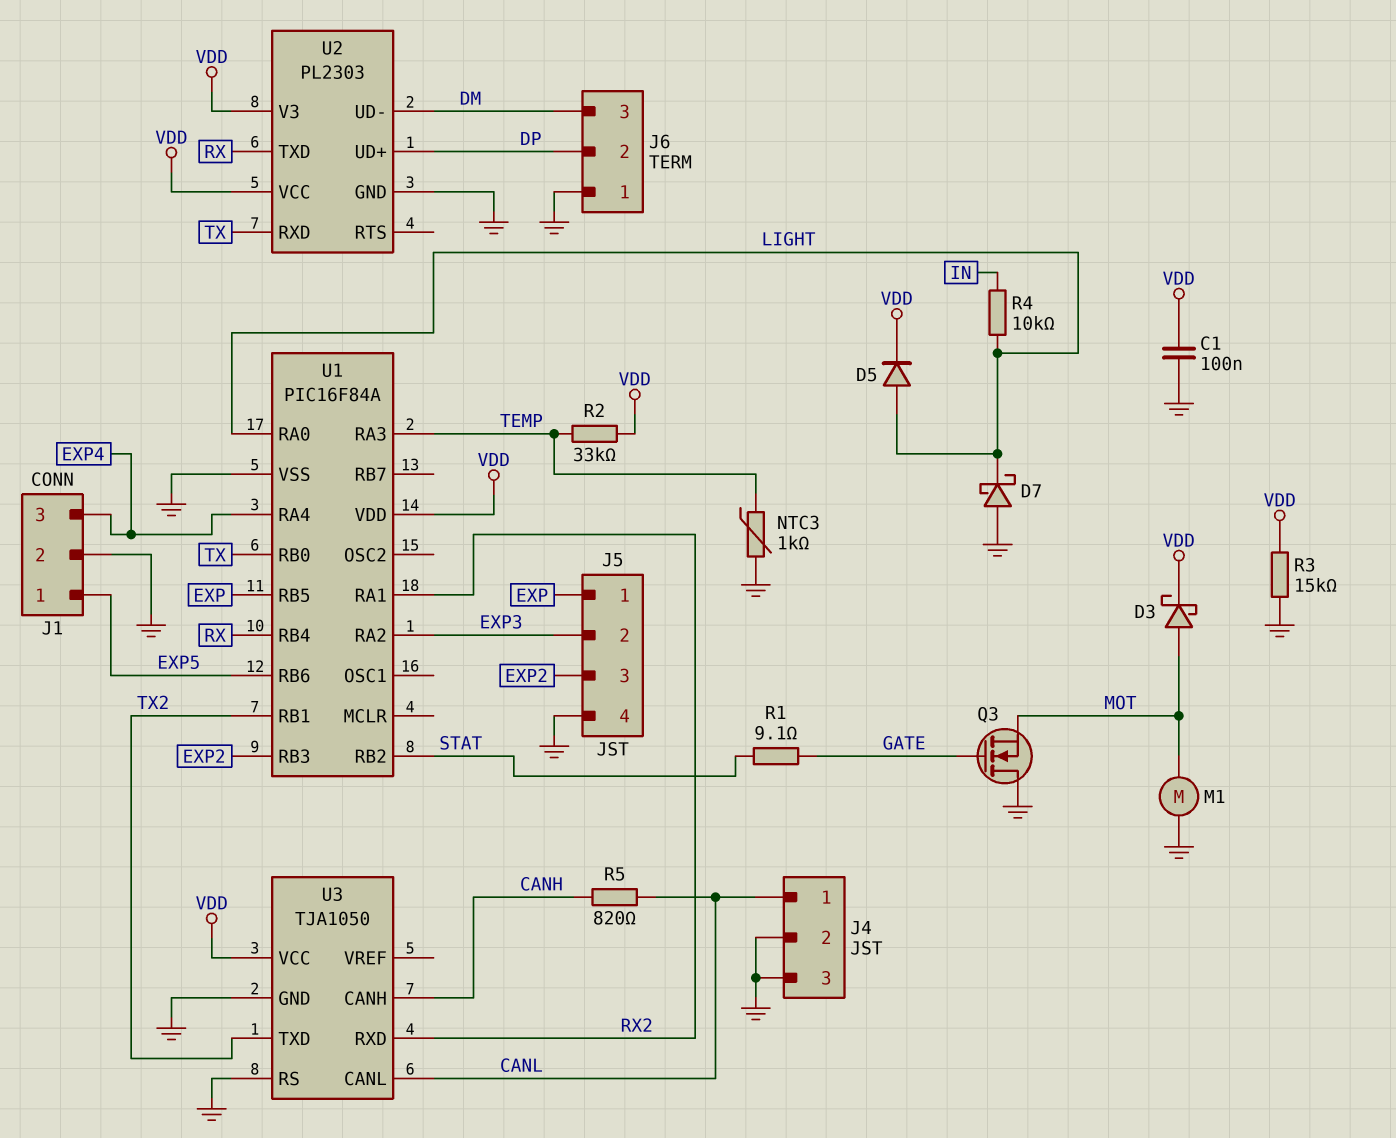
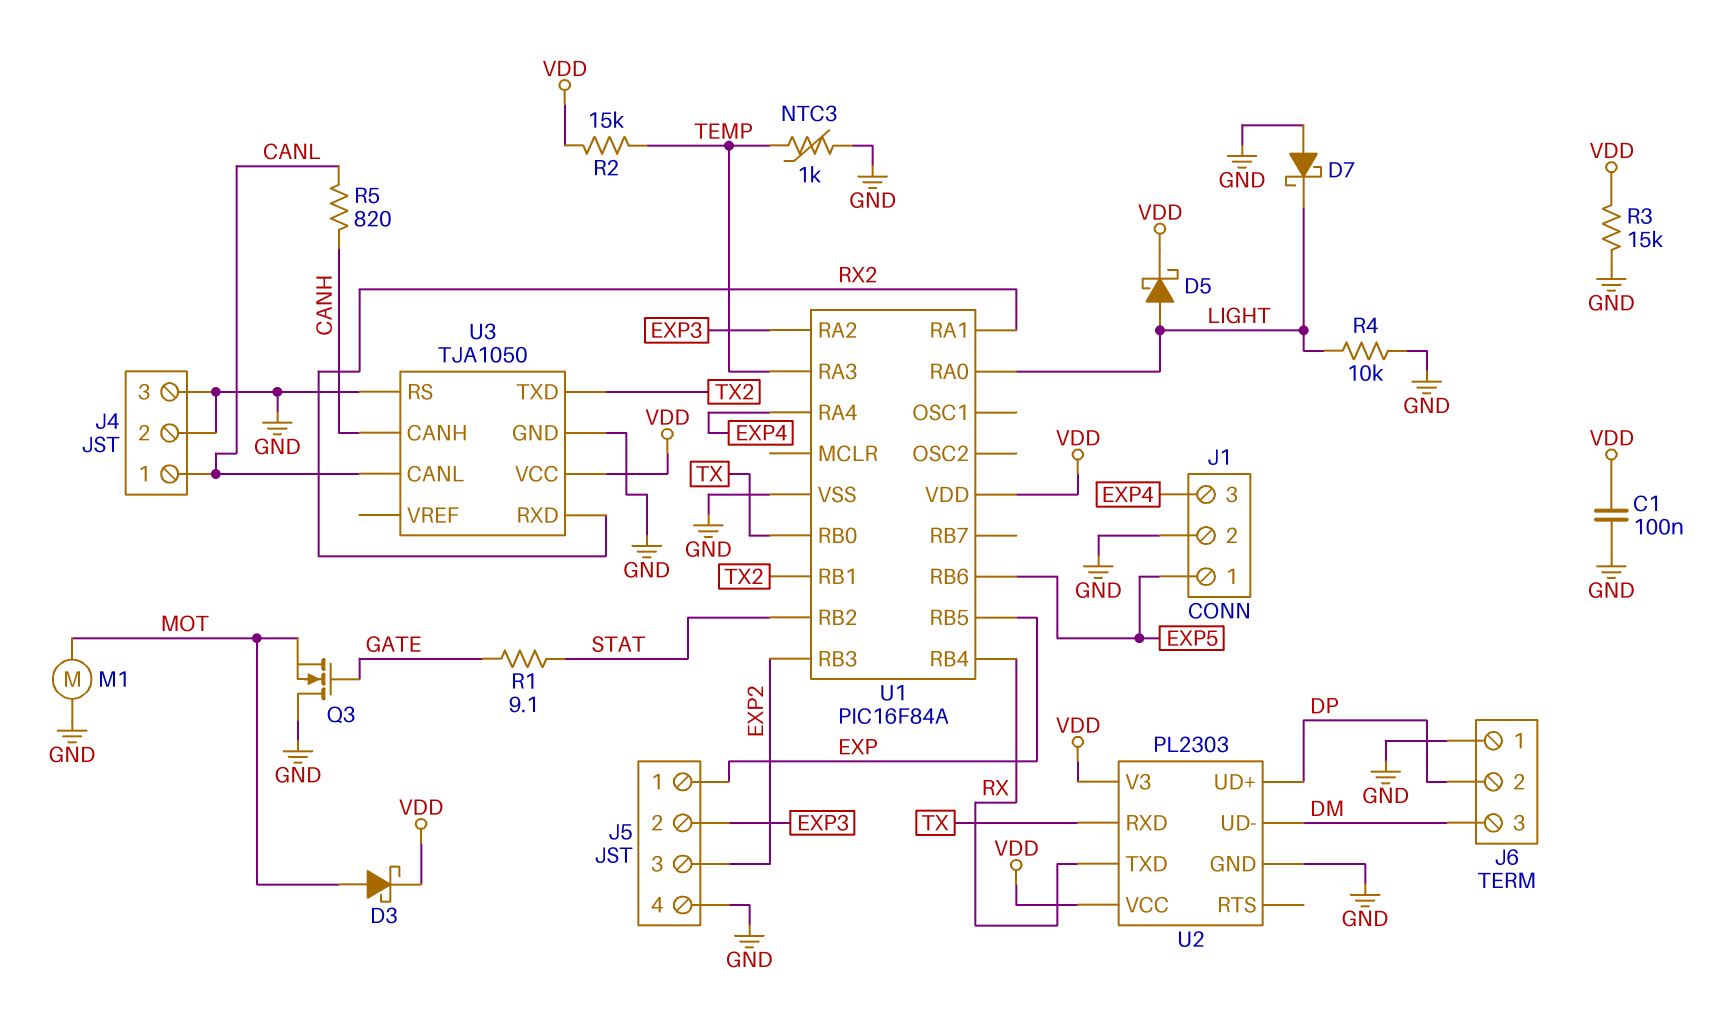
D5: diode (A LIGHT, K VDD) -> schottky (A LIGHT, K VDD)
R2: 33k (TEMP, VDD) -> 15k (TEMP, VDD)
R4: 10k (IN, LIGHT) -> 10k (GND, LIGHT)

